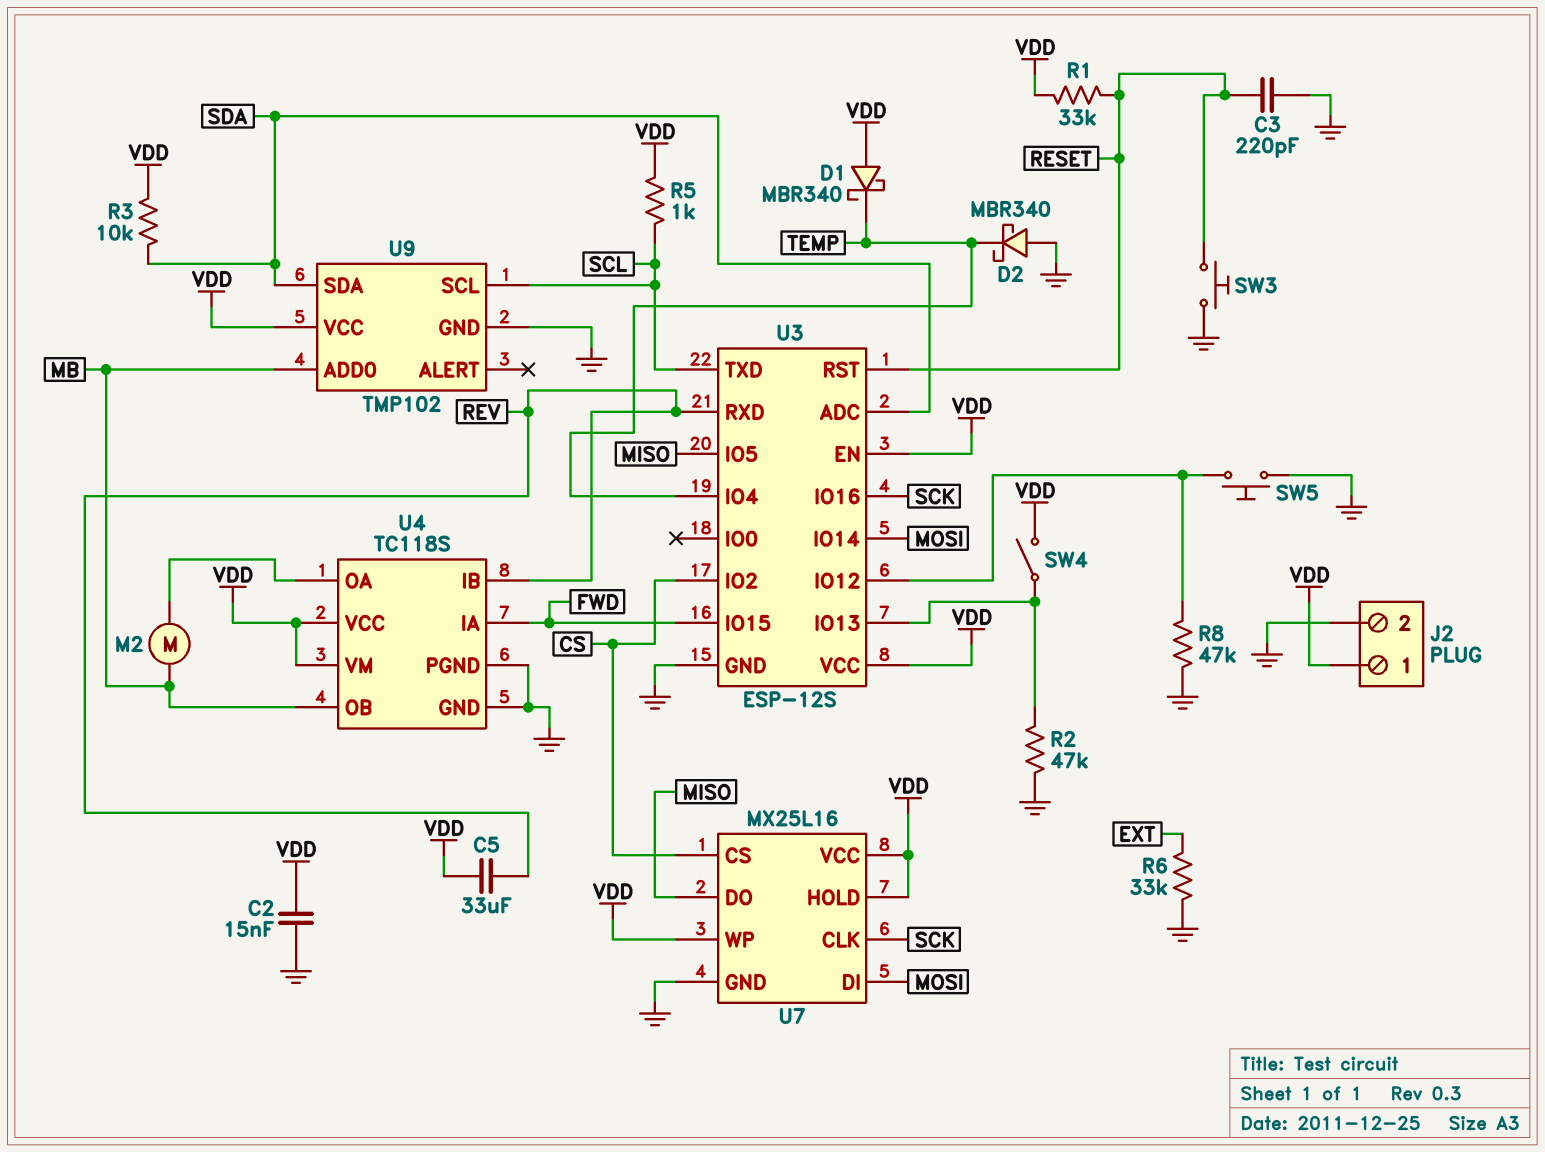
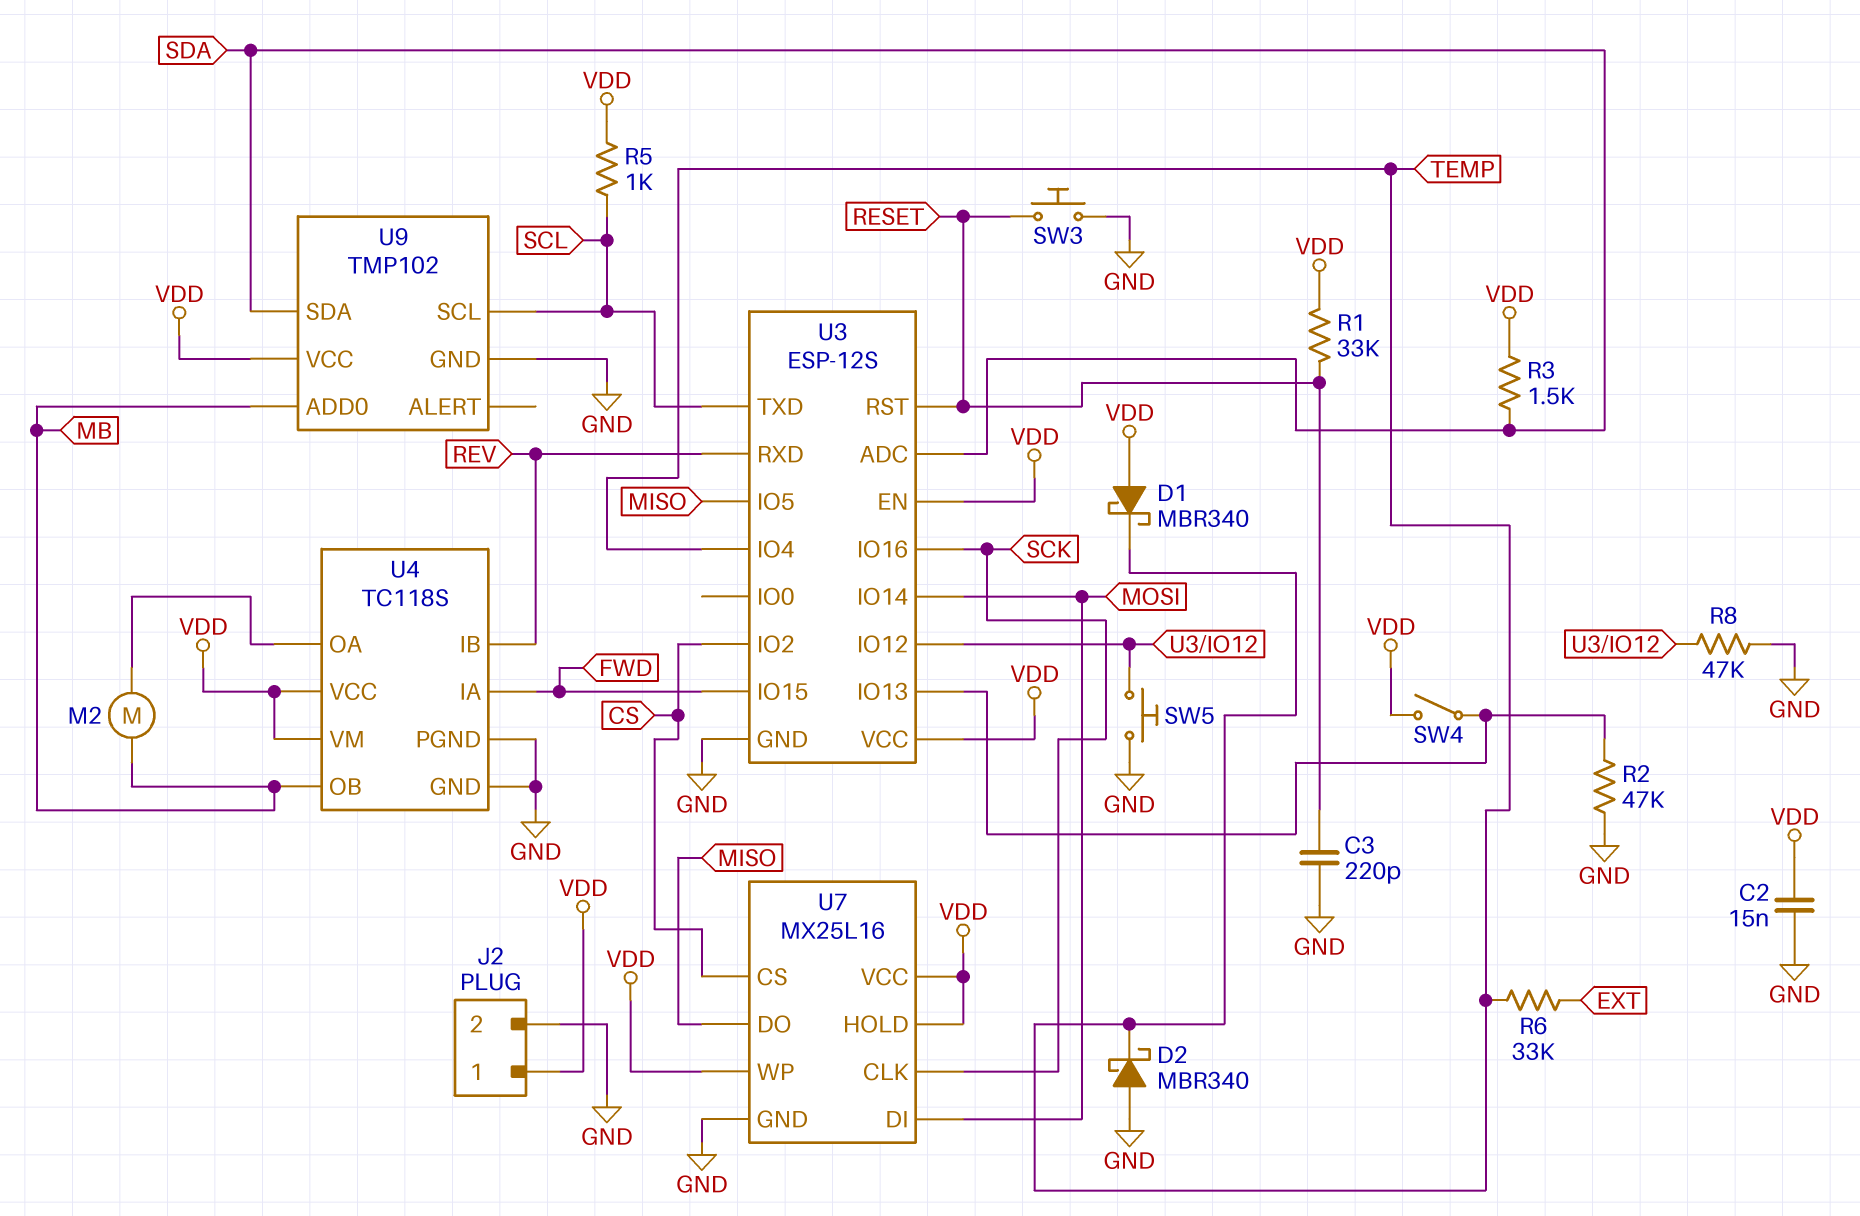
C5: 33uF (REV, VDD) -> none
R3: 10k (SDA, VDD) -> 1.5k (SDA, VDD)
R6: 33k (EXT, GND) -> 33k (EXT, TEMP)

